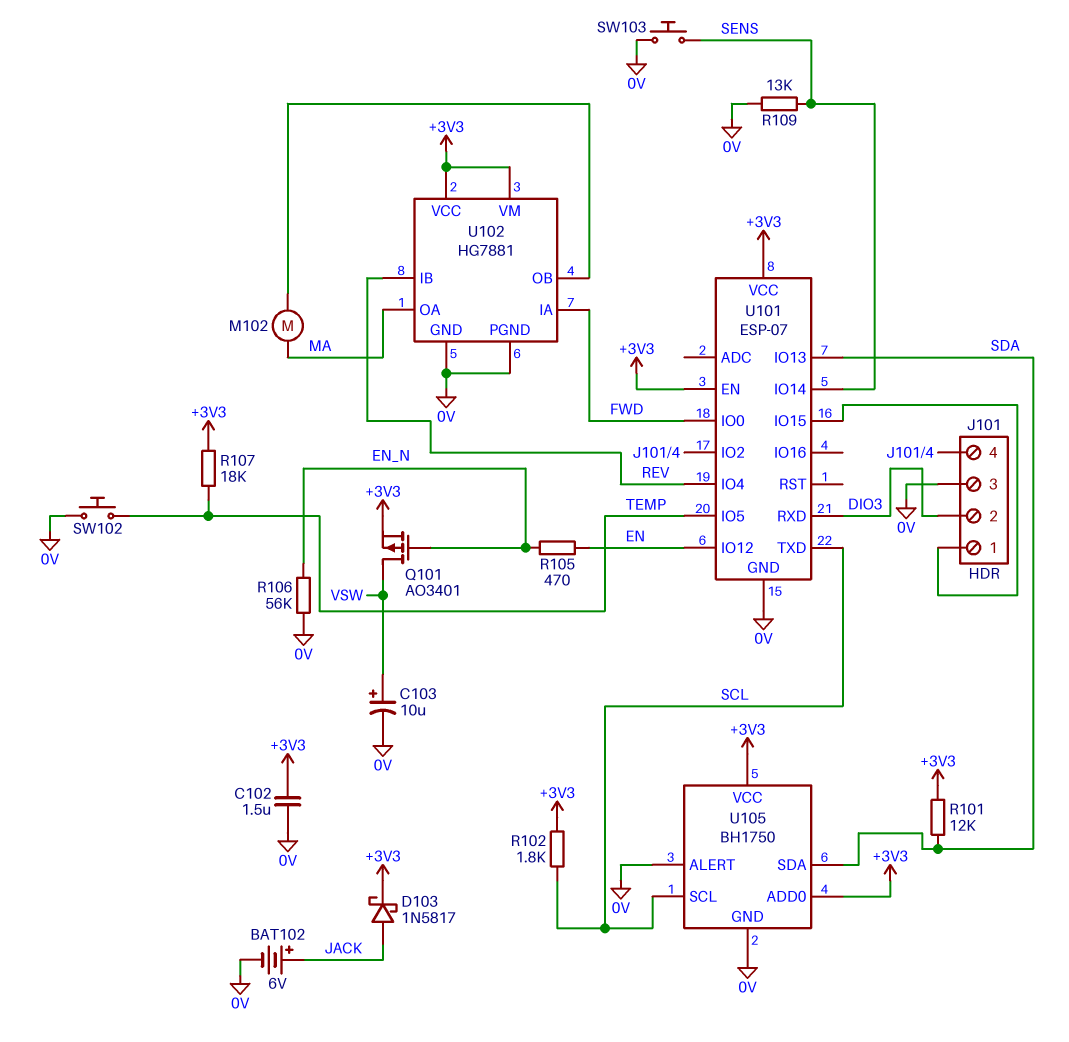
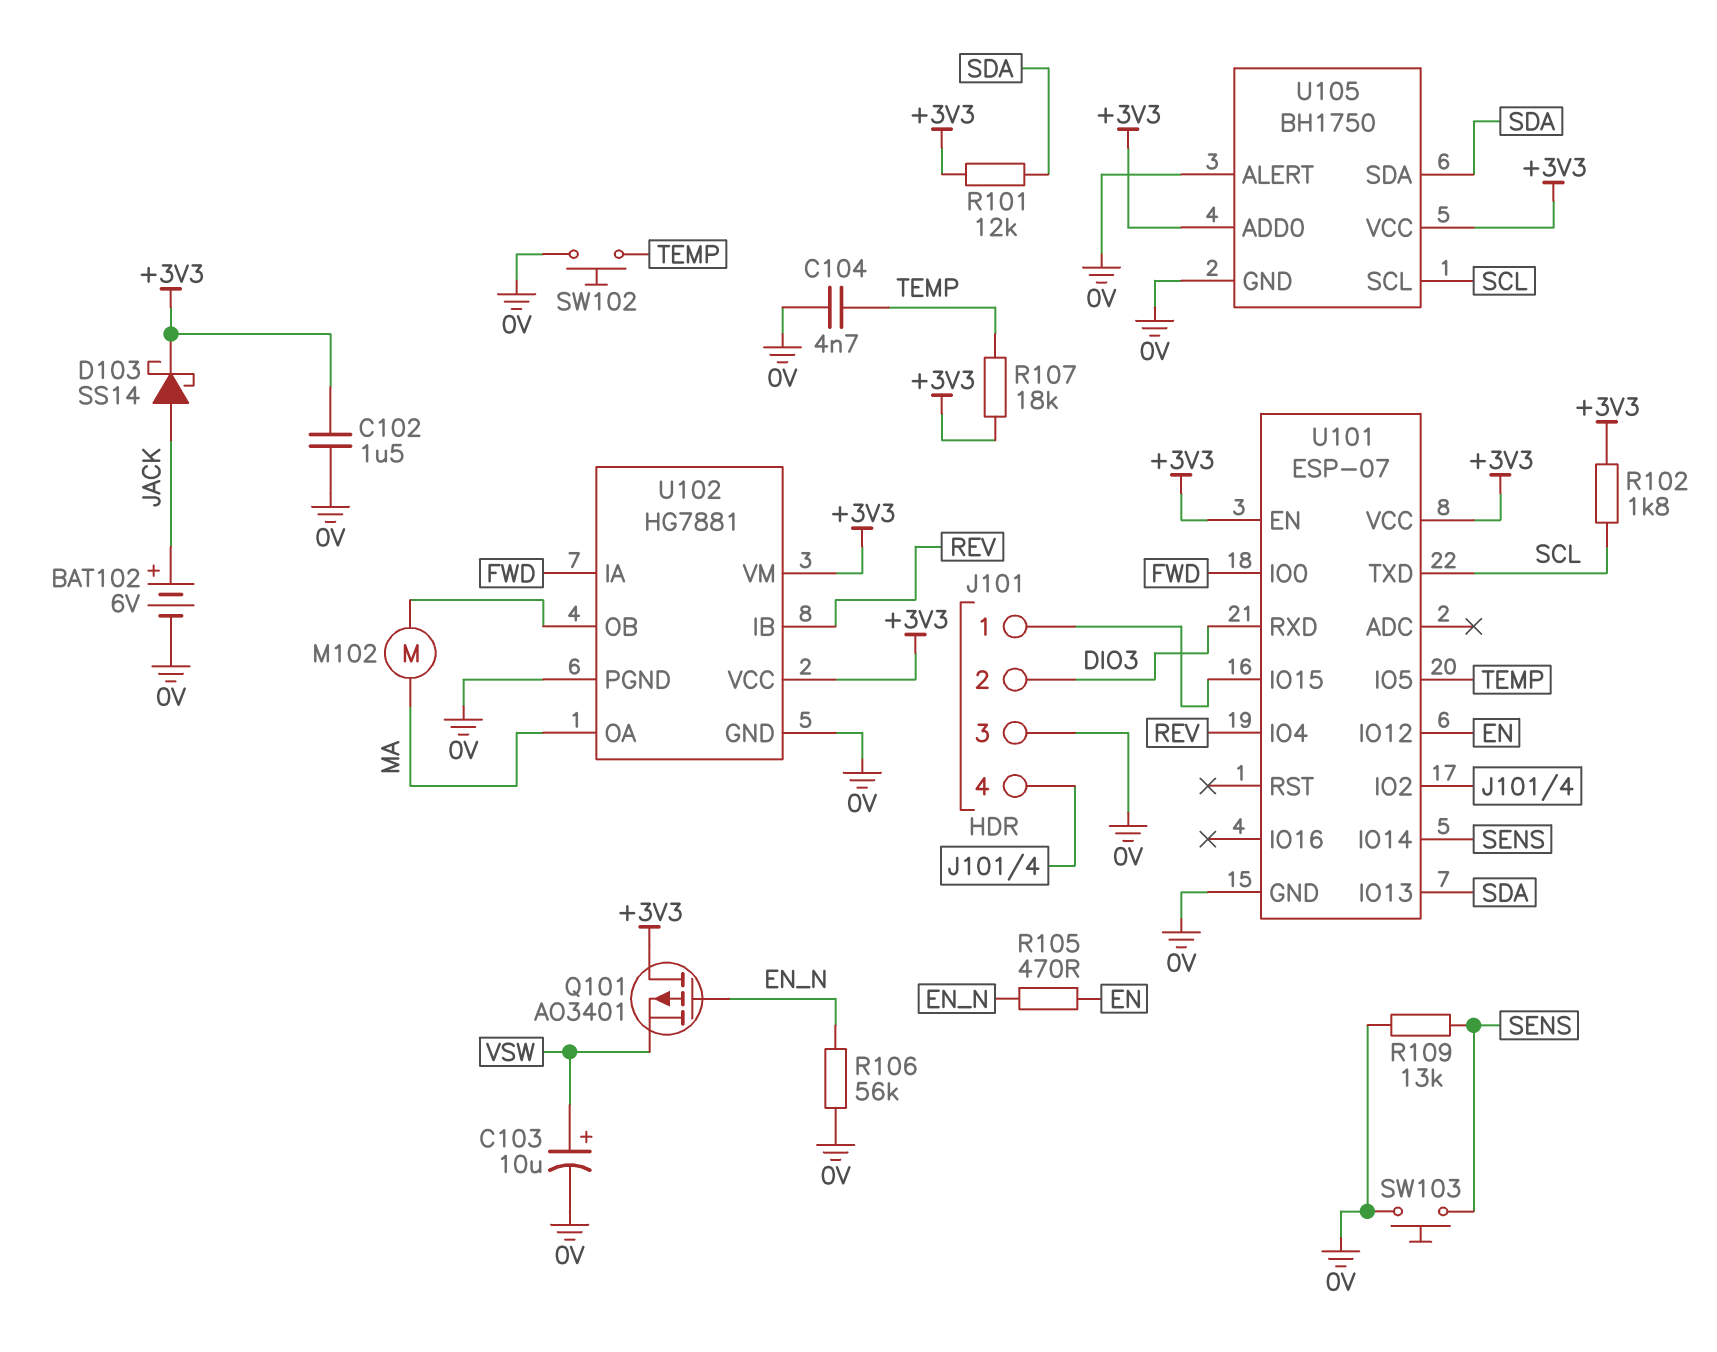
C104: none -> 4.7nF (0V, TEMP)
D103: schottky 1N5817 (A JACK, K +3V3) -> schottky SS14 (A JACK, K +3V3)
Q101: PMOS AO3401 (G EN_N, D VSW, S +3V3) -> PMOS AO3401 (G EN_N, D +3V3, S VSW)

